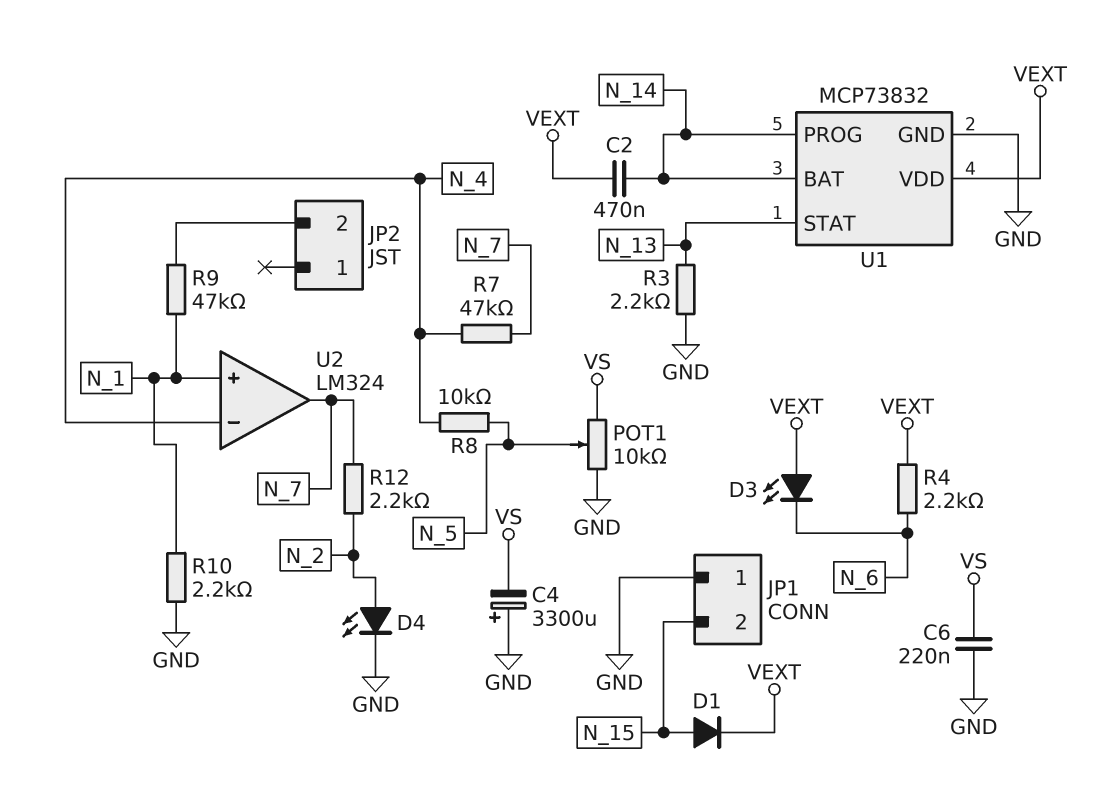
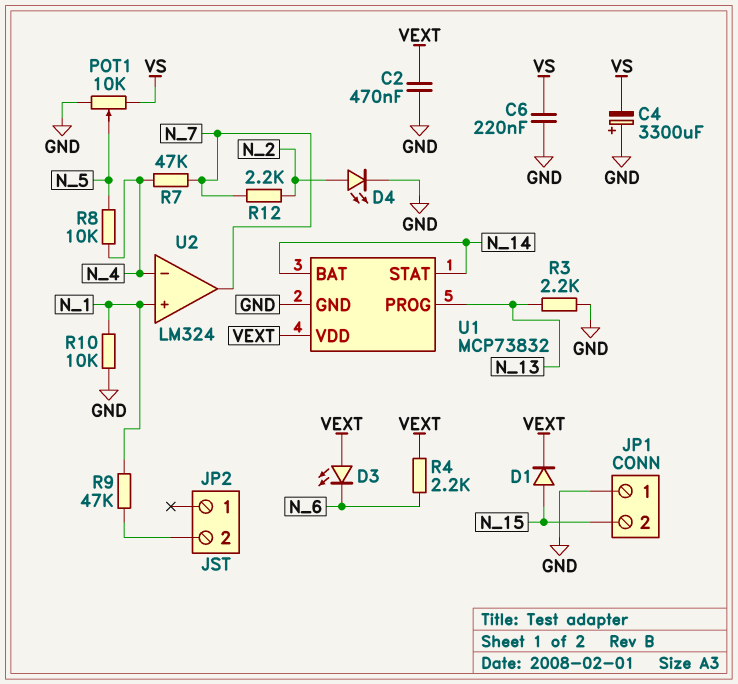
C2: 470nF (N_14, VEXT) -> 470nF (GND, VEXT)
R10: 2.2k (GND, N_1) -> 10k (GND, N_1)
U1 pin PROG: N_14 -> N_13
U1 pin STAT: N_13 -> N_14

